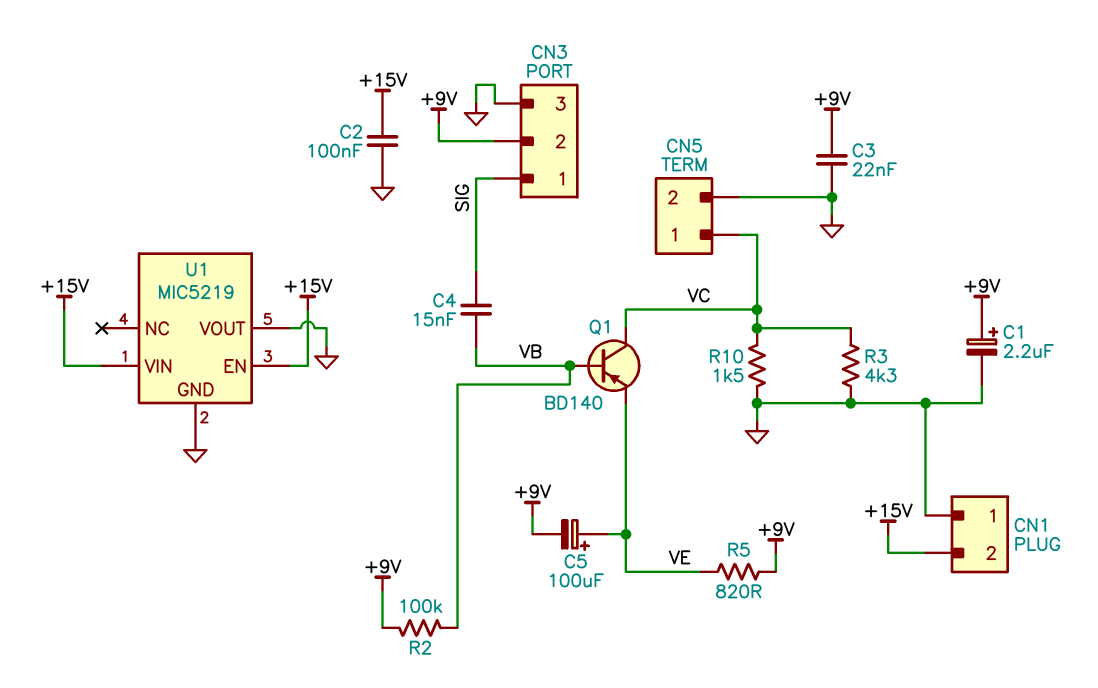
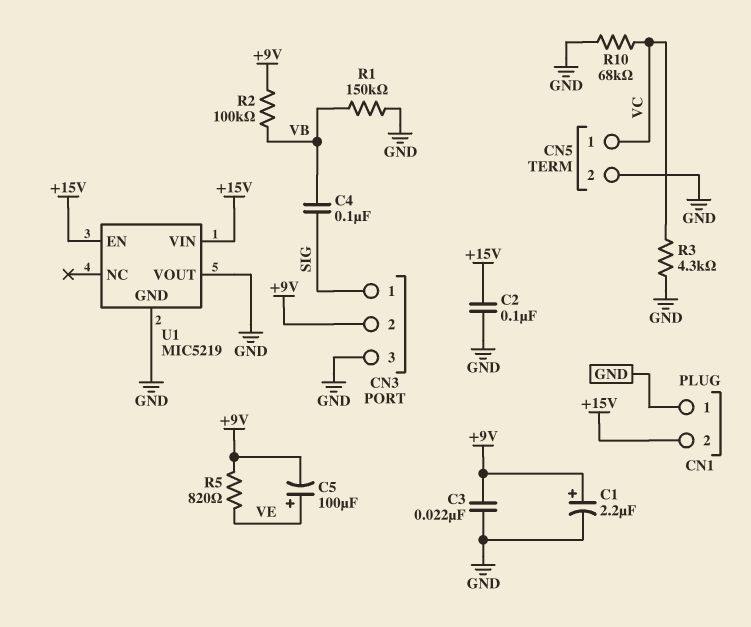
C4: 15nF (SIG, VB) -> 100nF (SIG, VB)
Q1: PNP BD140 (B VB, C VC, E VE) -> none
R1: none -> 150k (GND, VB)
R10: 1.5k (GND, VC) -> 68k (GND, VC)

